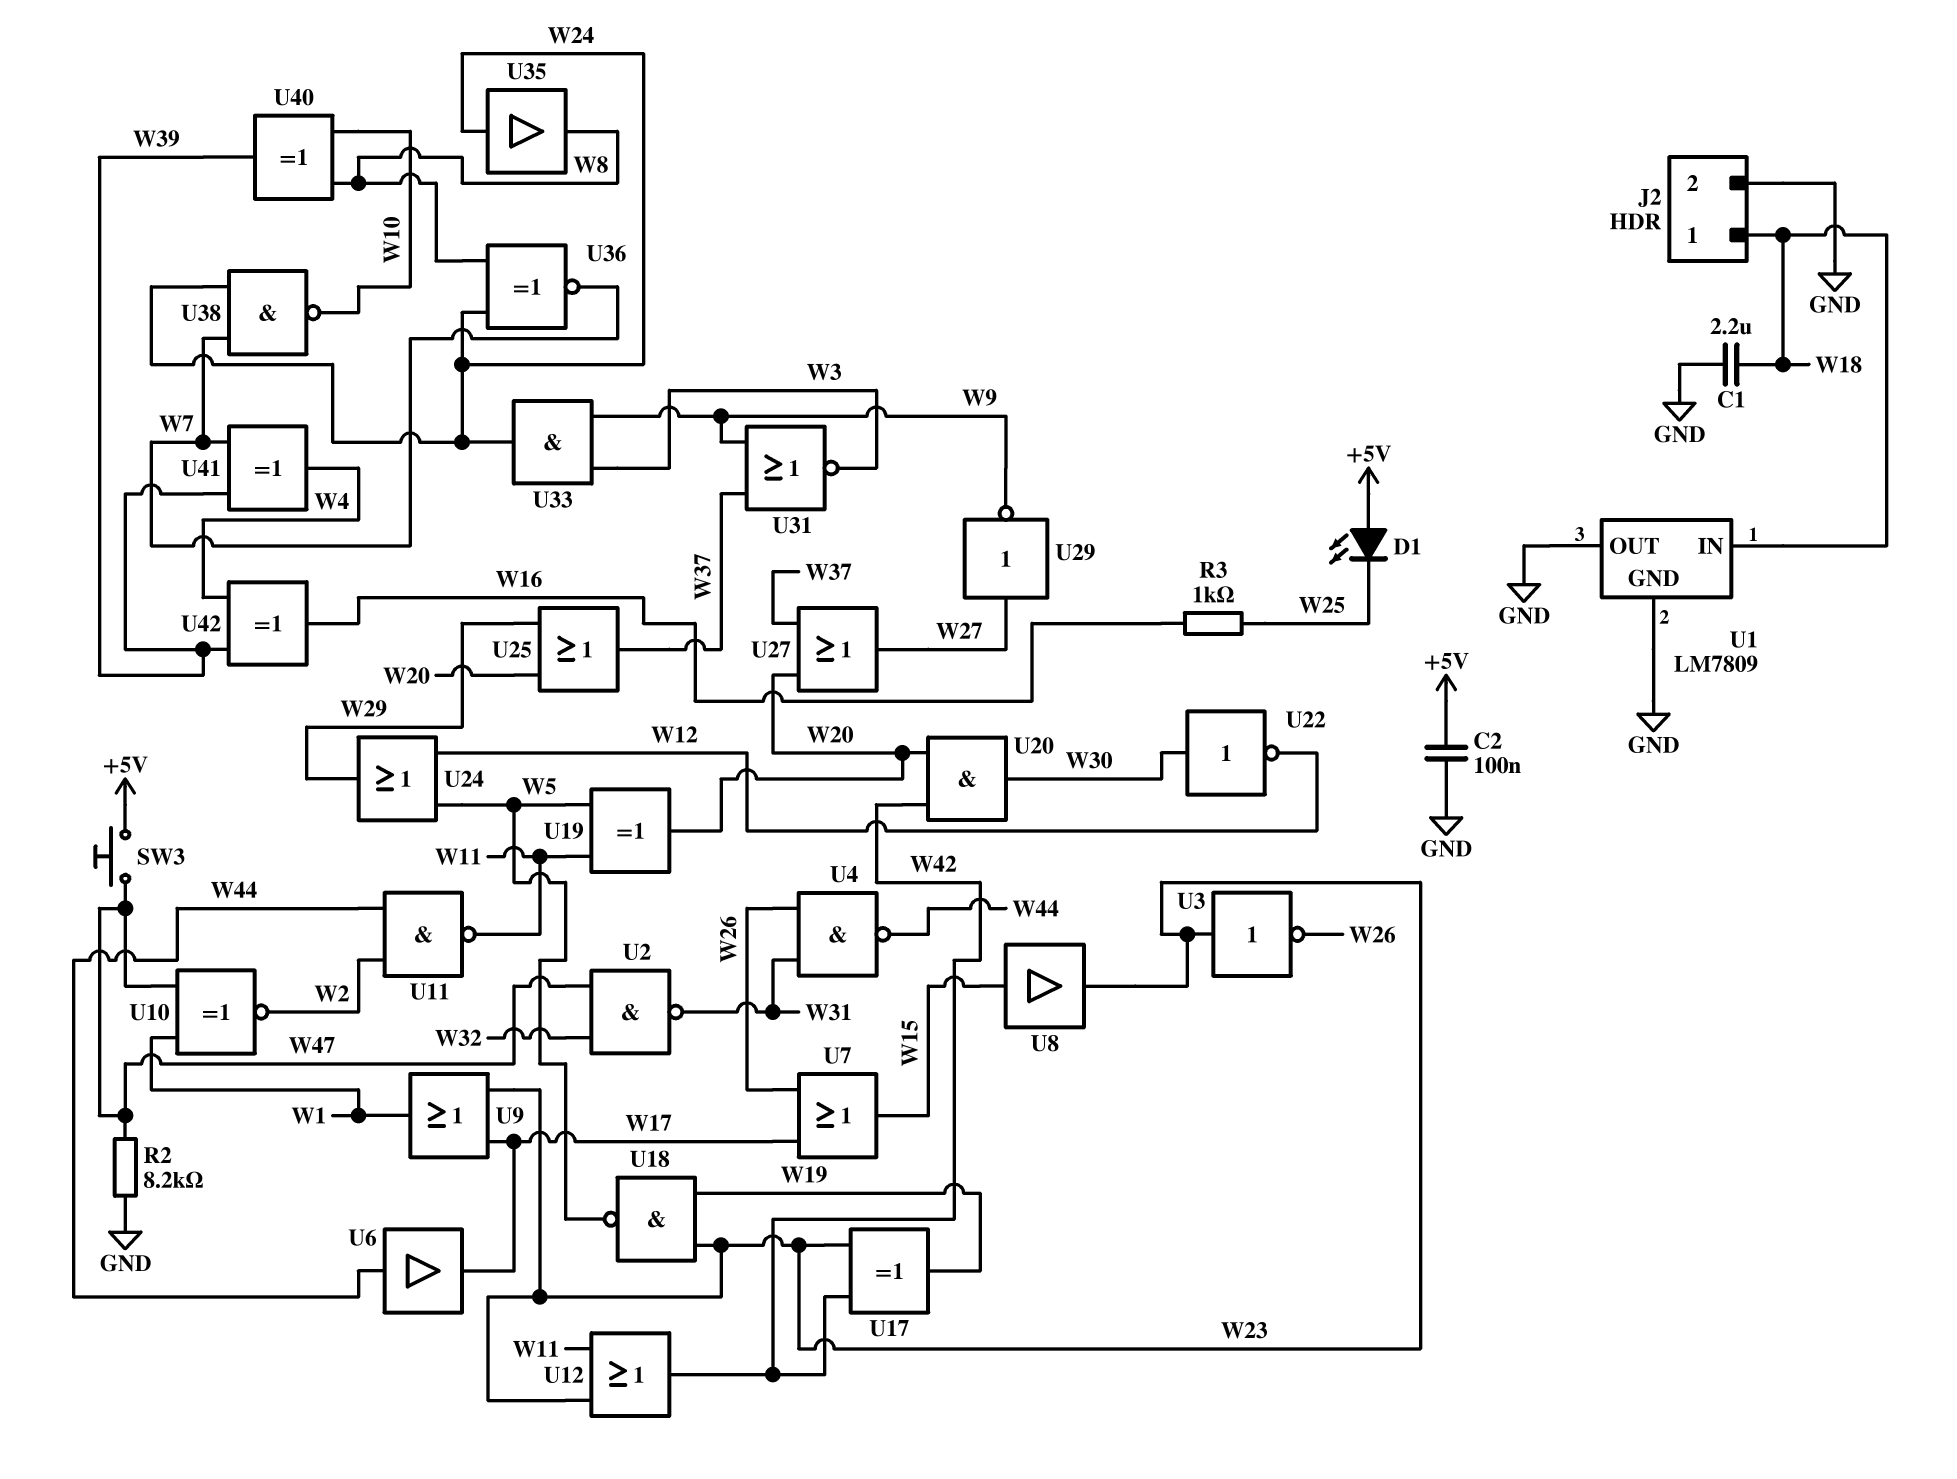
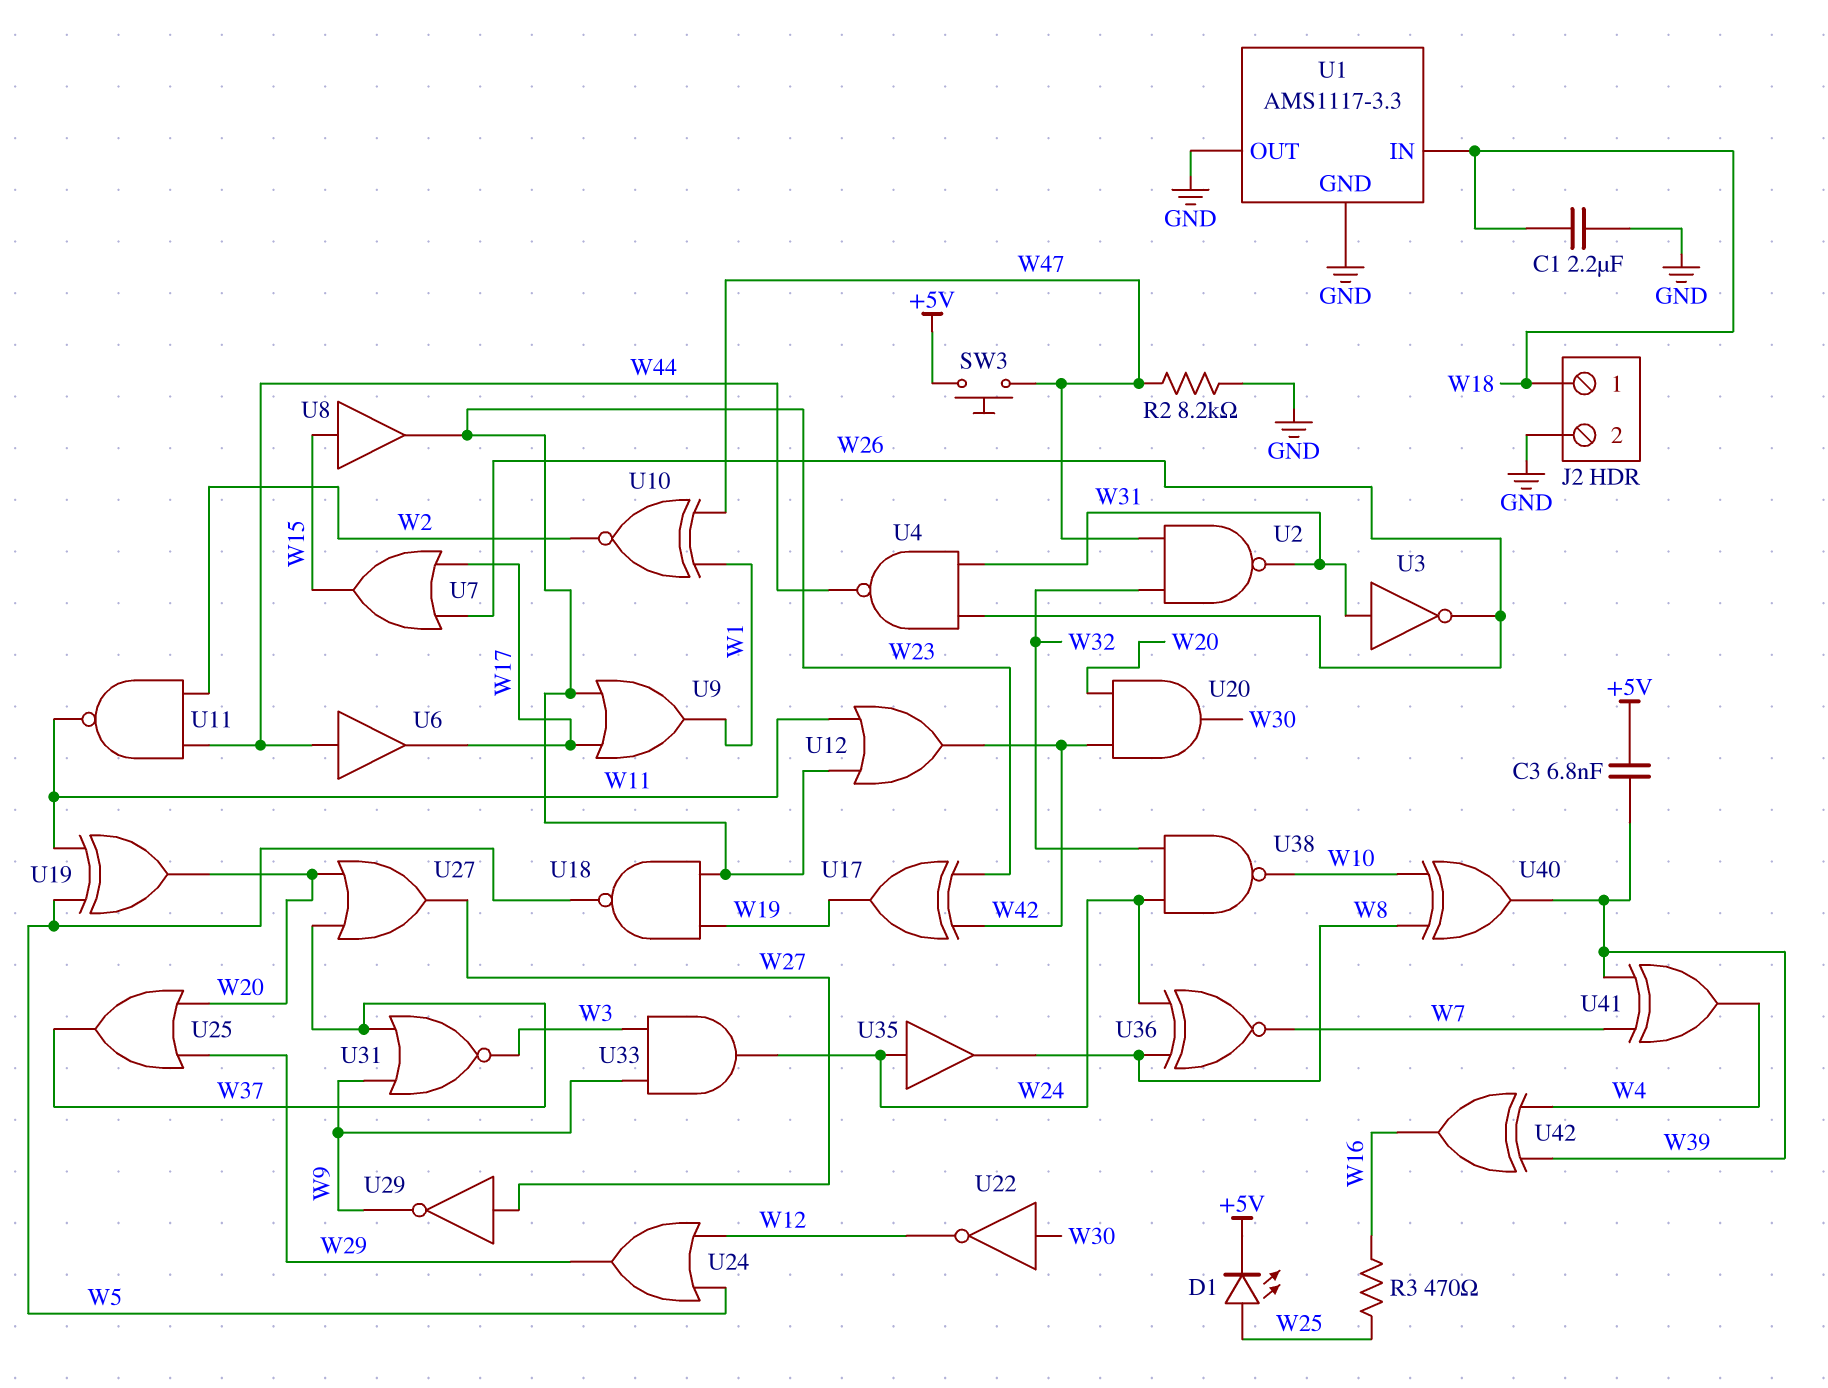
C2: 100nF (+5V, GND) -> none
C3: none -> 6.8nF (+5V, W39)
D1: LED (A +5V, K W25) -> LED (A W25, K +5V)
R3: 1k (W16, W25) -> 470 (W16, W25)
U1: LM7809 -> AMS1117-3.3
U3: NOT (in W23, out W26) -> NOT (in W31, out W26)
U38: NAND (in W7, in W24, out W10) -> NAND (in W24, in W32, out W10)

